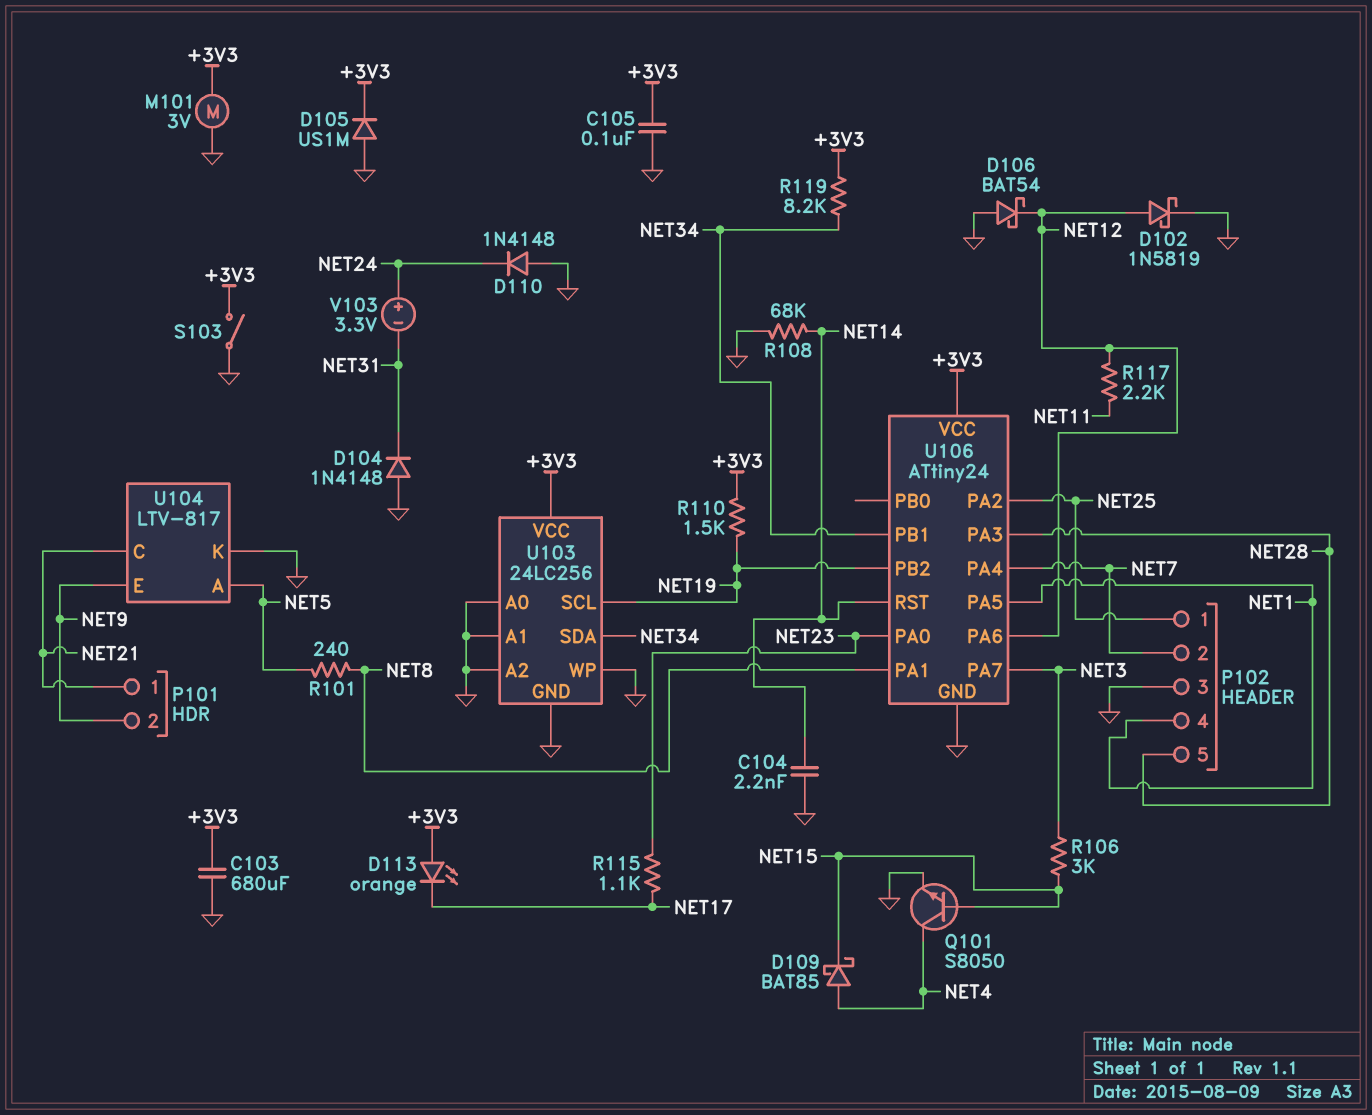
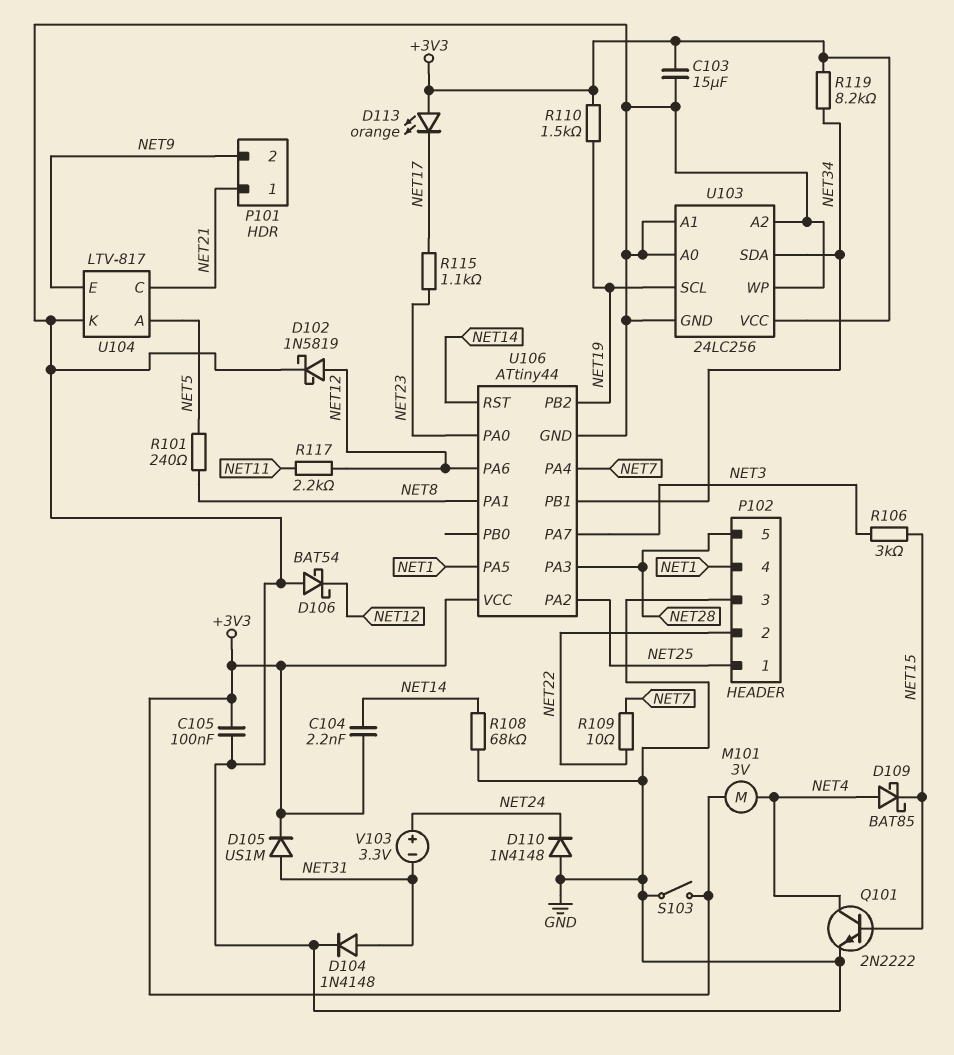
C103: 680uF (+3V3, GND) -> 15uF (+3V3, GND)
C104: 2.2nF (GND, NET14) -> 2.2nF (+3V3, NET14)
D104: diode 1N4148 (A GND, K NET31) -> diode 1N4148 (A NET31, K GND)
D105: diode US1M (A GND, K +3V3) -> diode US1M (A NET31, K +3V3)
M101: motor 3V (+3V3, GND) -> motor 3V (+3V3, NET4)
P102 pin 2: NET7 -> NET22
Q101: NPN S8050 (B NET15, C NET4, E GND) -> NPN 2N2222 (B NET15, C NET4, E GND)
R109: none -> 10 (NET7, NET22)
U106: ATtiny24 -> ATtiny44

